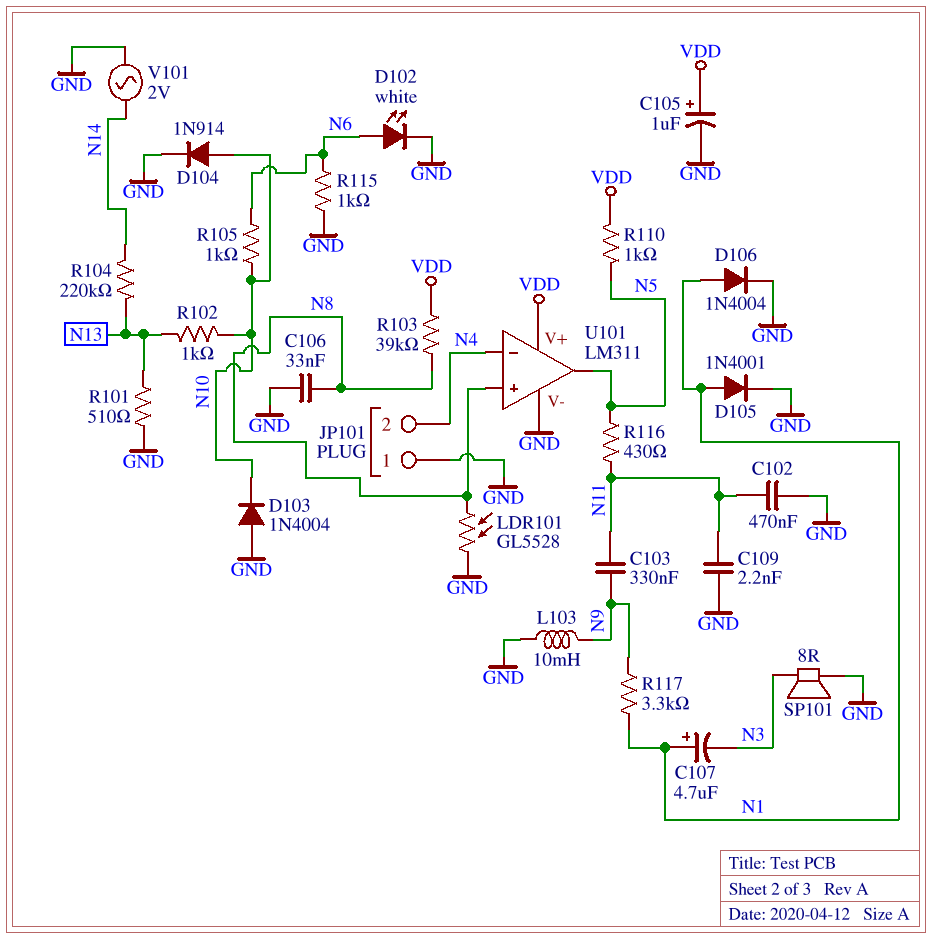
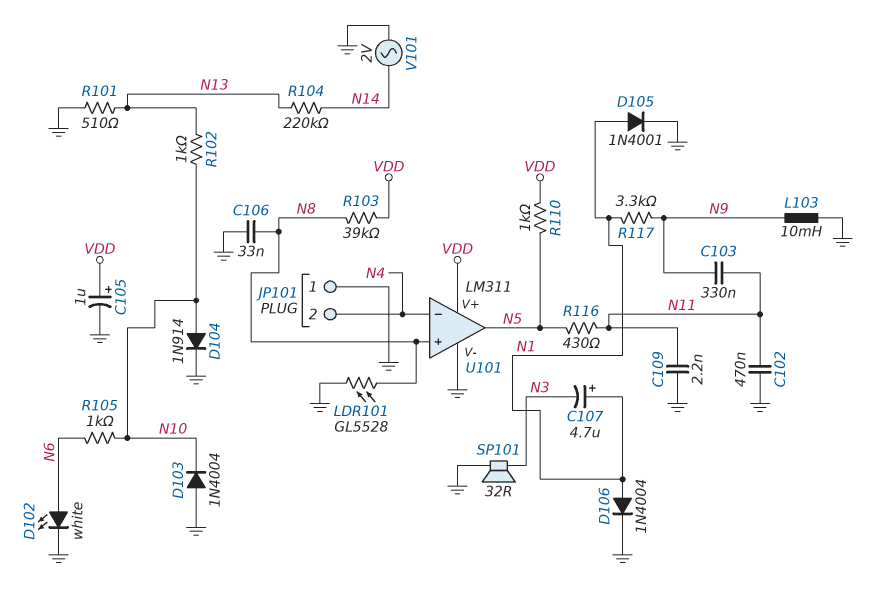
R115: 1k (GND, N6) -> none
SP101: speaker 8R (GND, N3) -> speaker 32R (GND, N3)

